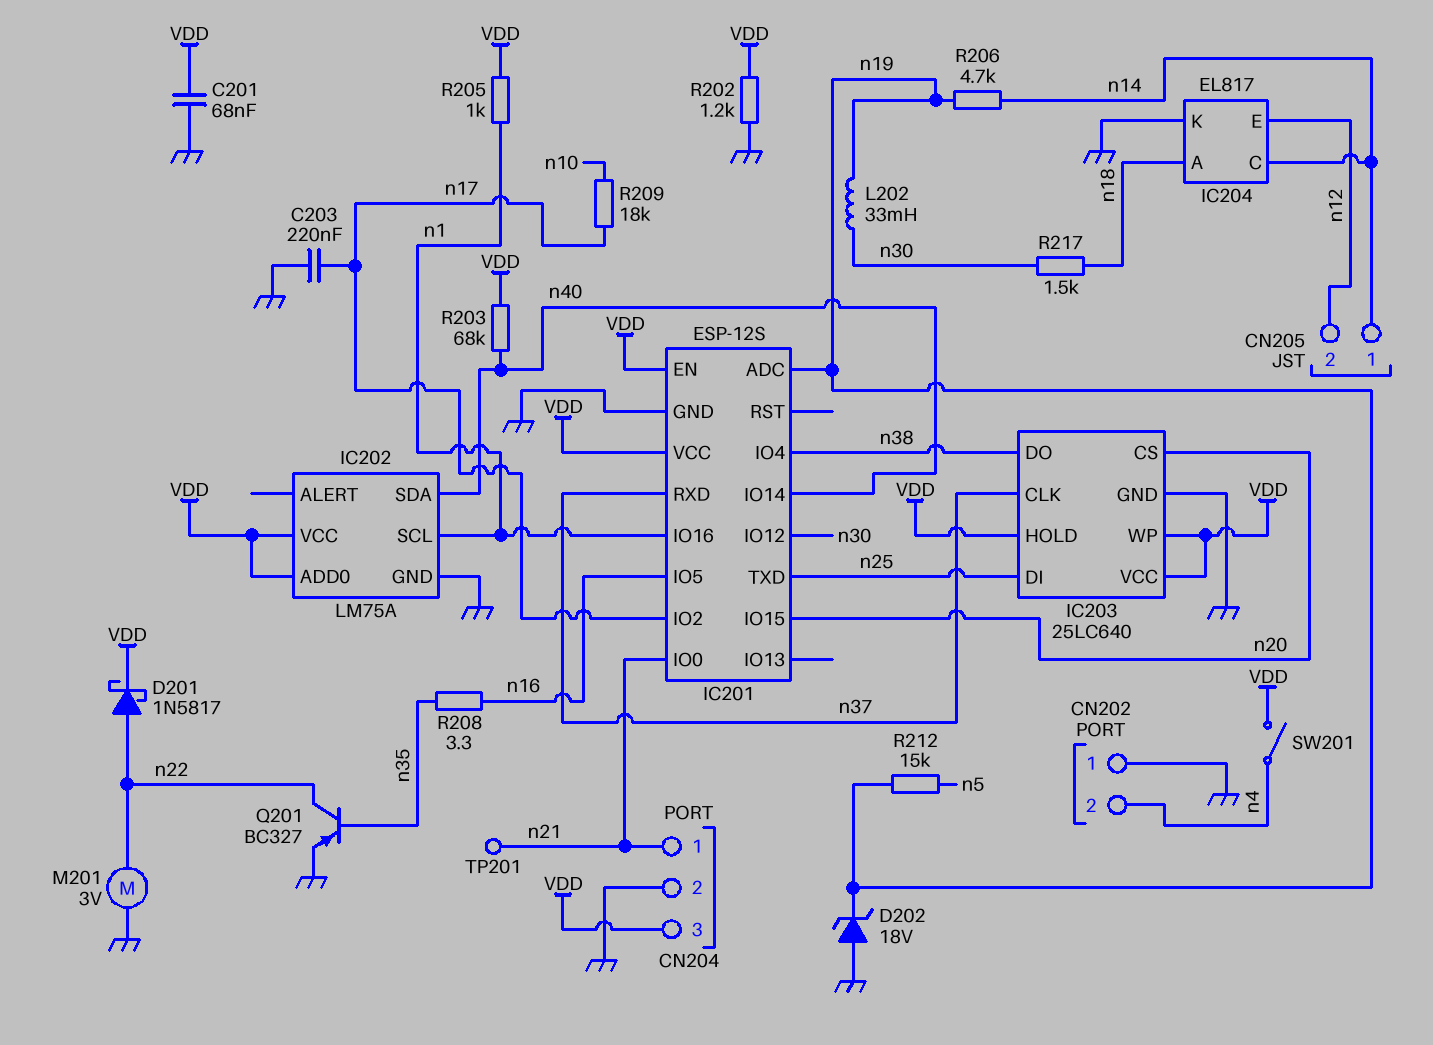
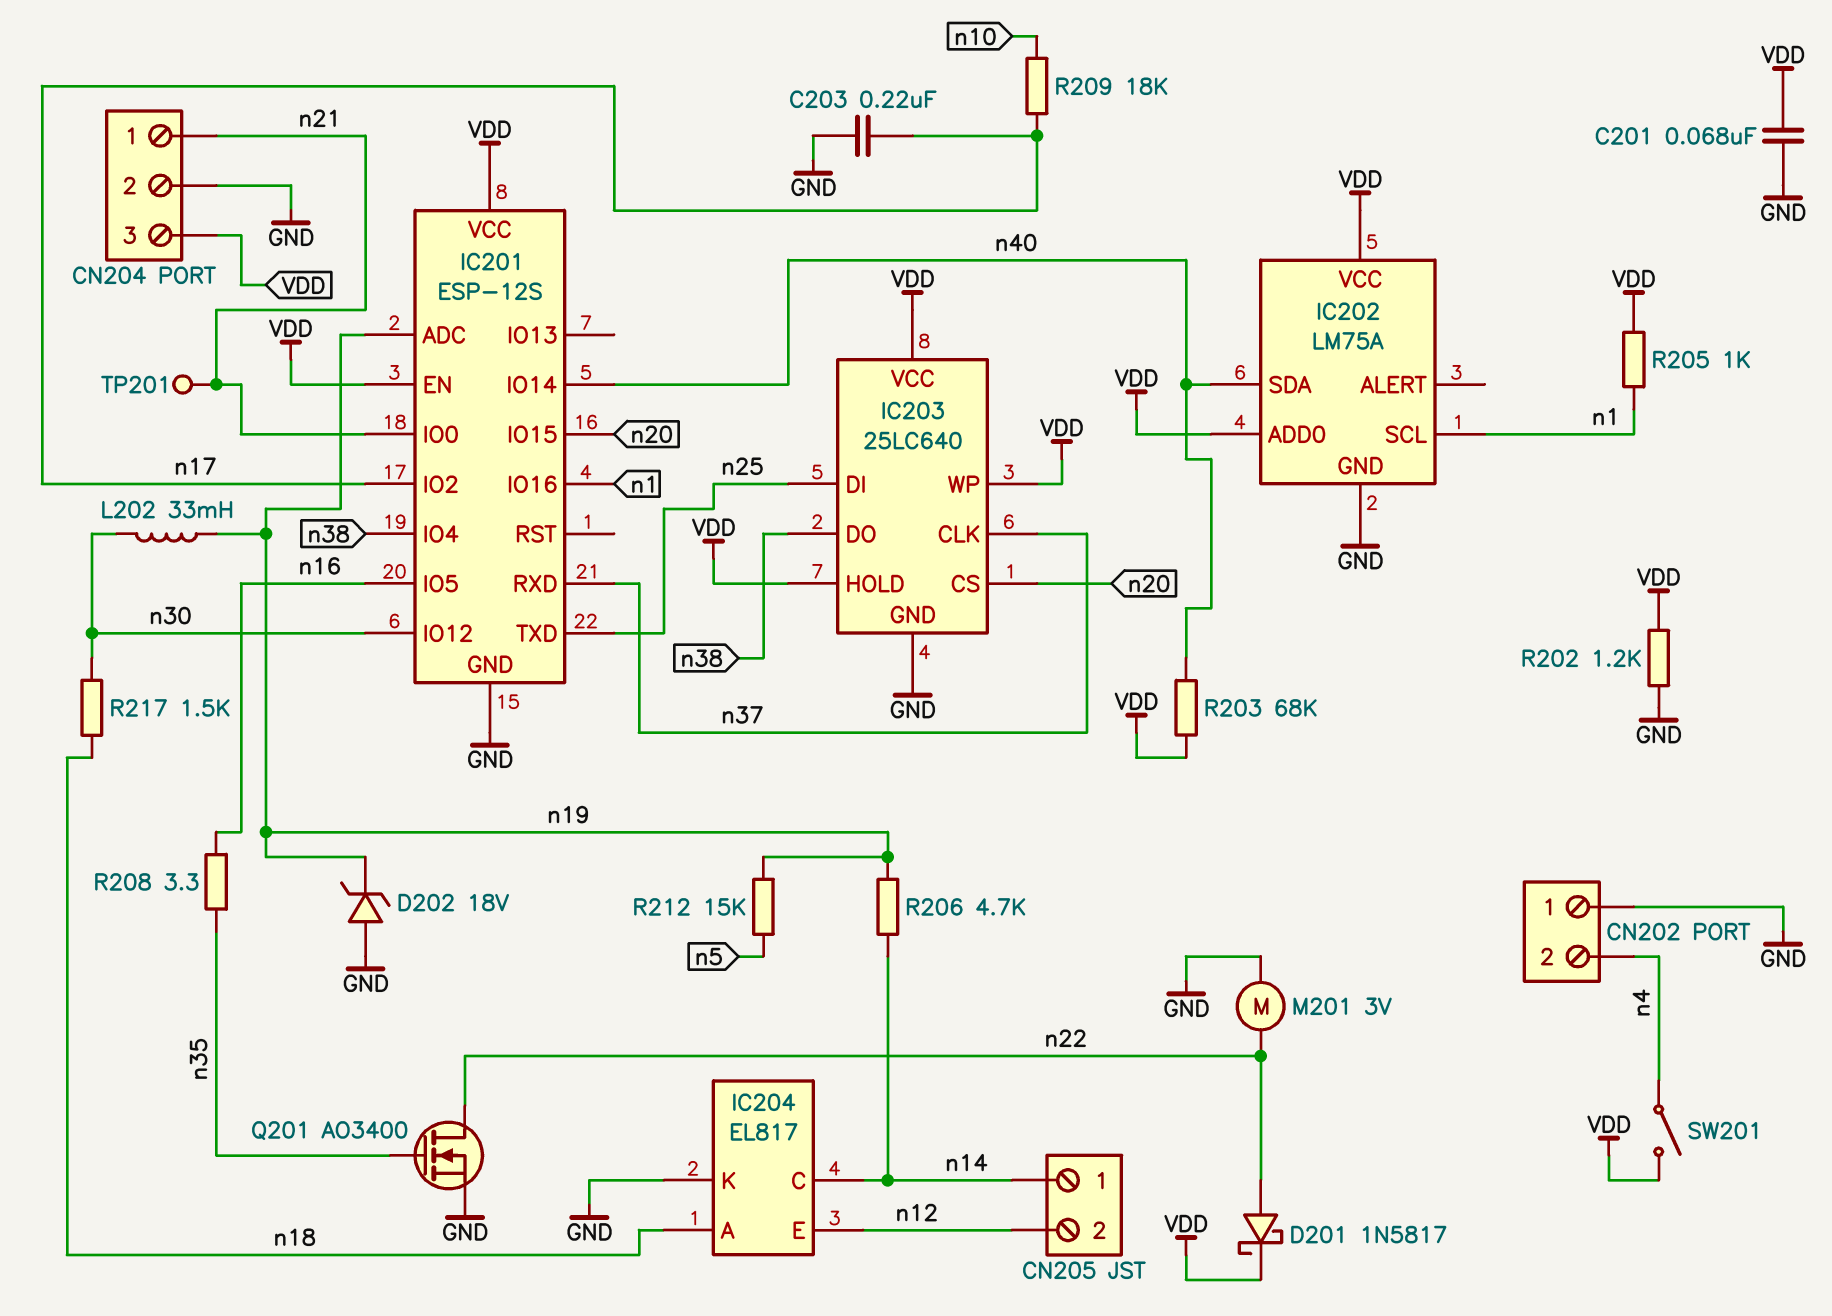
Q201: PNP BC327 (B n35, C n22, E GND) -> NMOS AO3400 (G n35, D n22, S GND)

